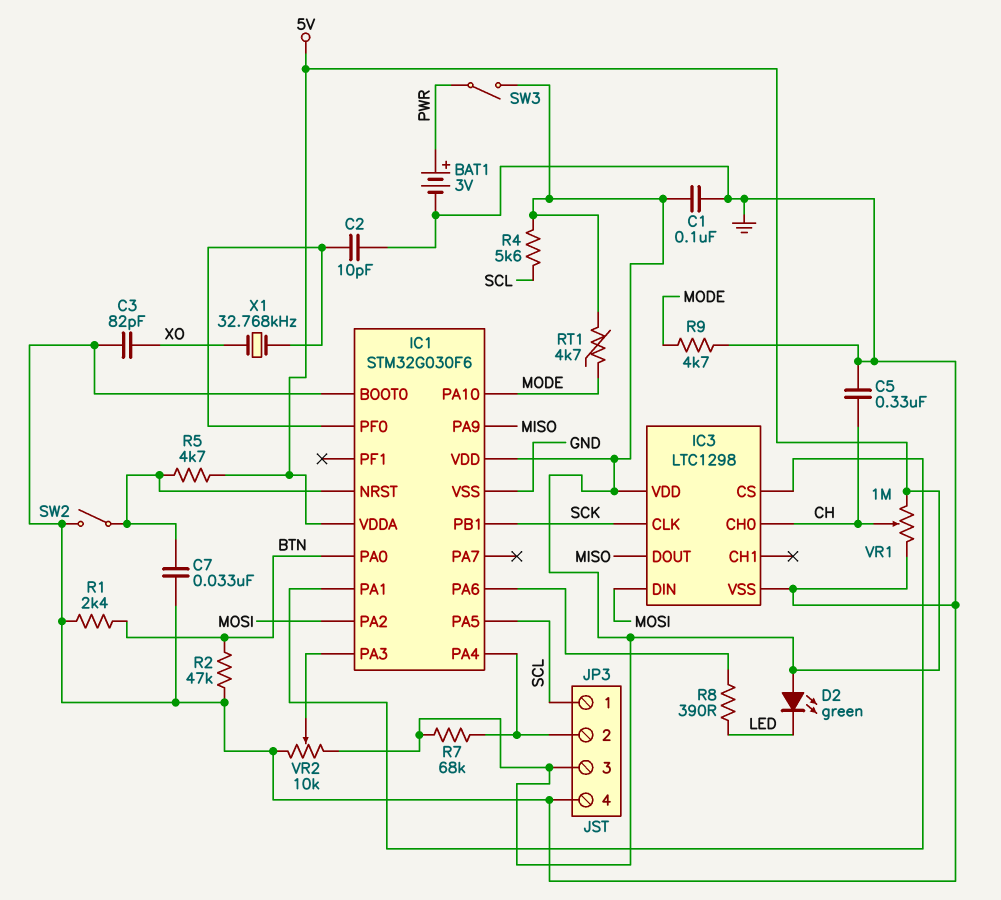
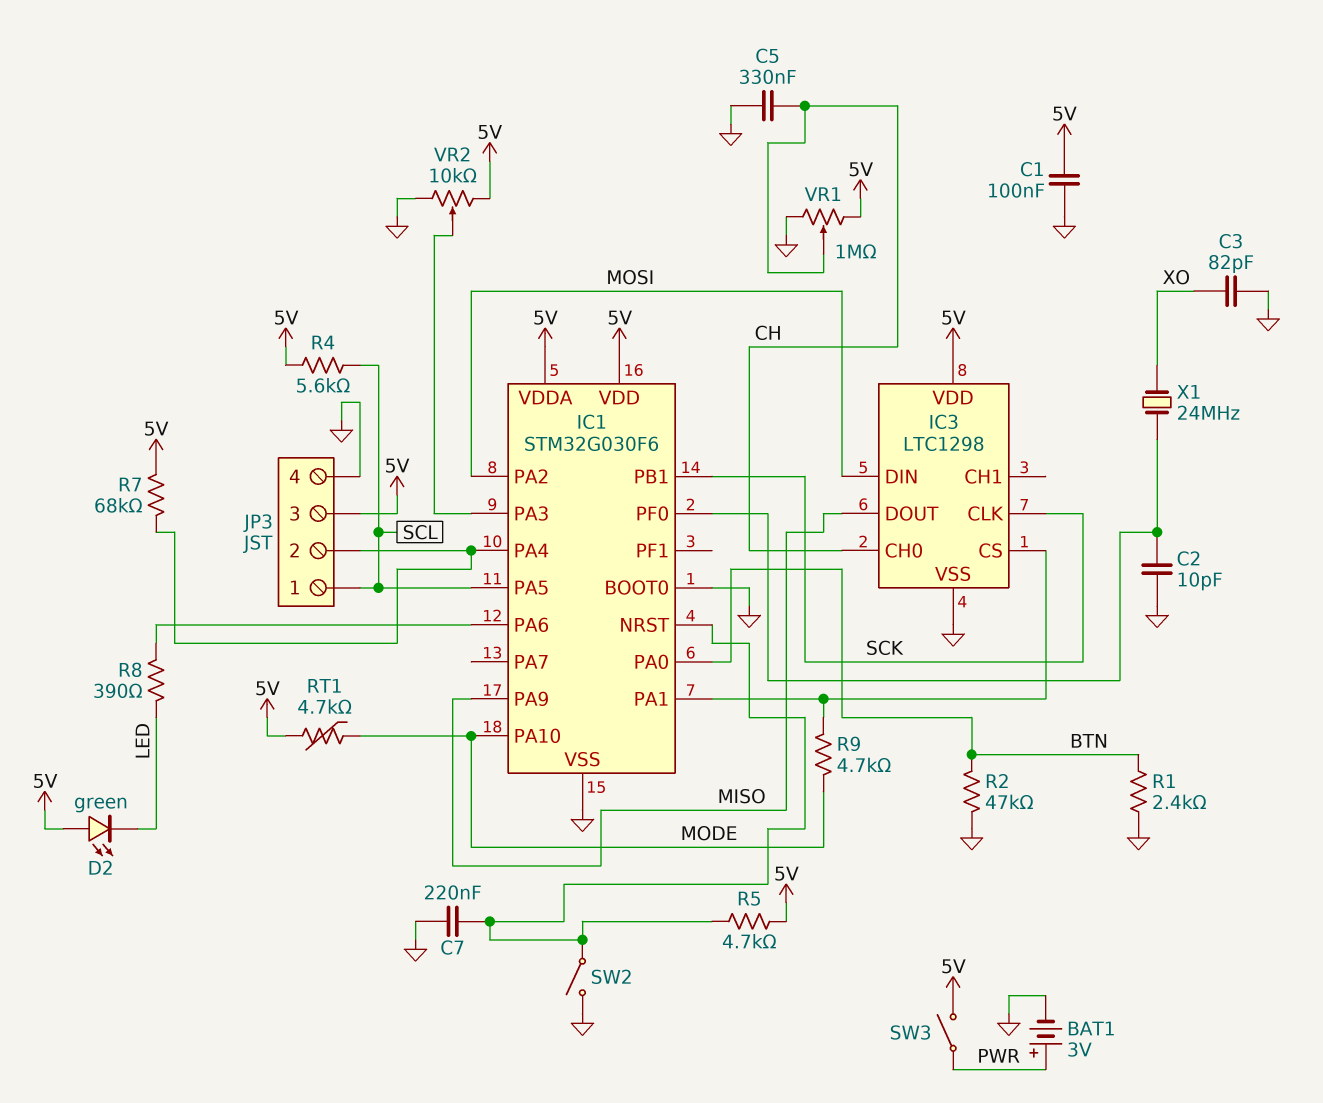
C7: 33nF (GND, IC1/NRST) -> 220nF (GND, IC1/NRST)
R9: 4.7k (GND, MODE) -> 4.7k (IC1/PA1, MODE)
X1: 32.768kHz (IC1/PF0, XO) -> 24MHz (IC1/PF0, XO)

